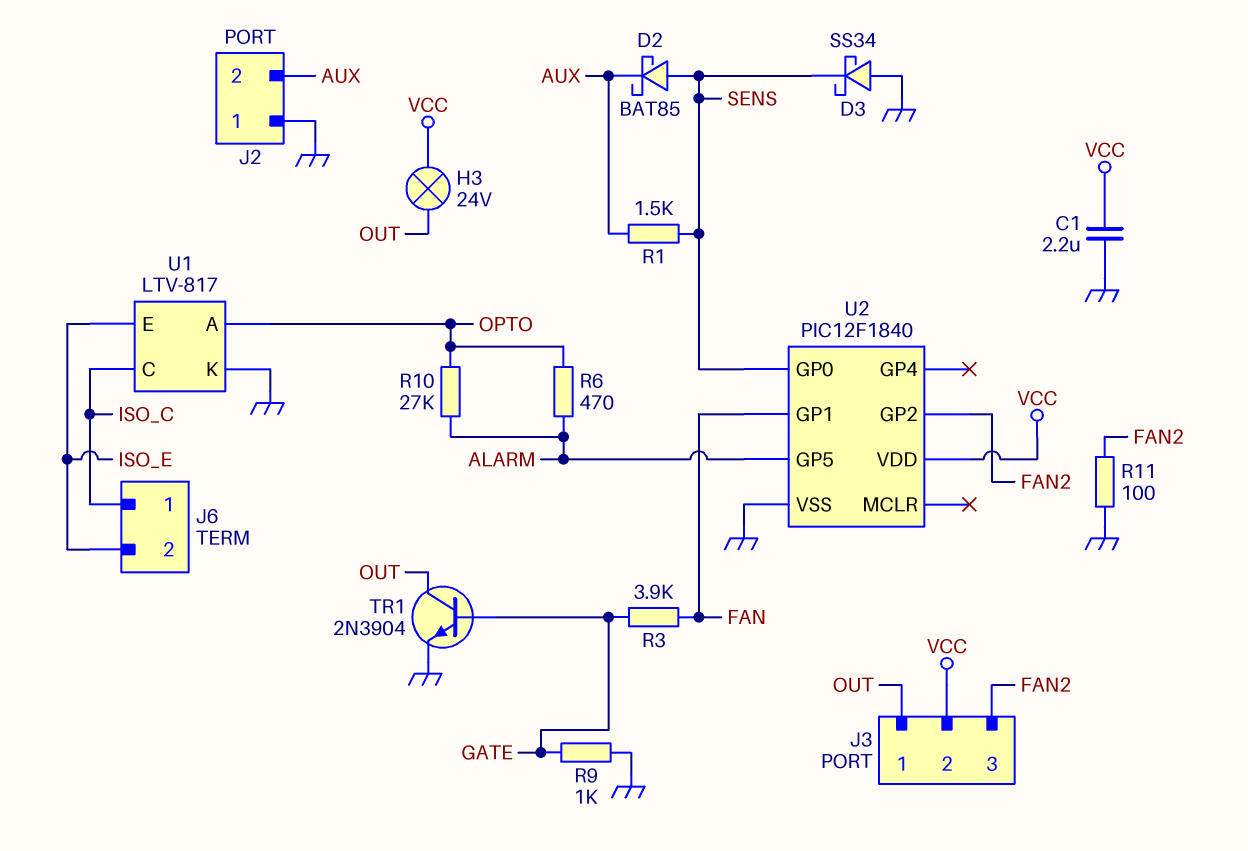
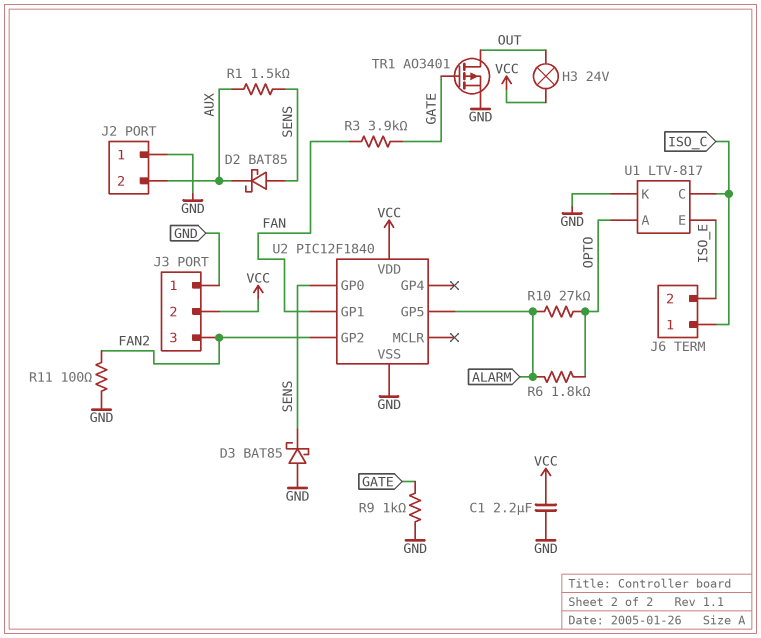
D3: schottky SS34 (A GND, K SENS) -> schottky BAT85 (A GND, K SENS)
J3 pin 1: OUT -> GND
R6: 470 (ALARM, OPTO) -> 1.8k (ALARM, OPTO)
TR1: NPN 2N3904 (B GATE, C OUT, E GND) -> PMOS AO3401 (G GATE, D OUT, S GND)

